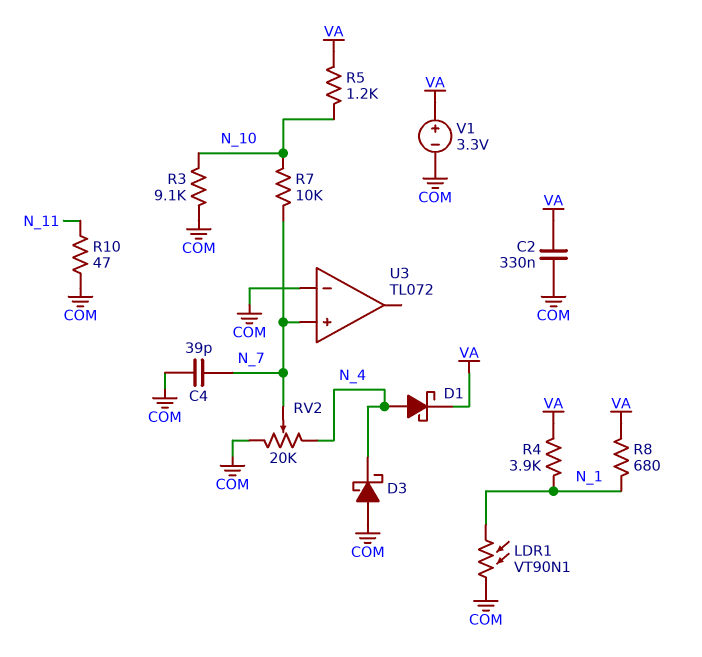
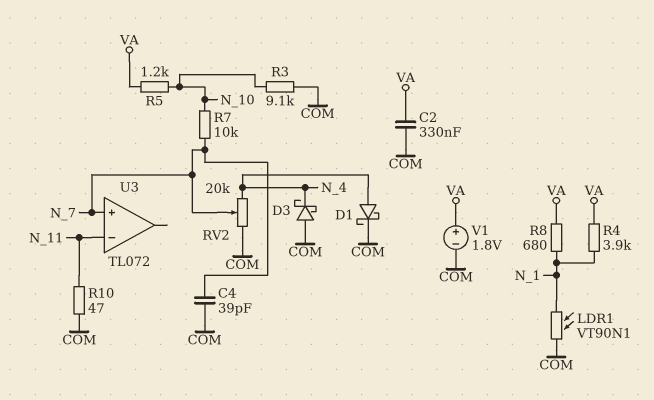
D1: schottky (A N_4, K VA) -> schottky (A N_4, K COM)
U3 pin in-: COM -> N_11
V1: 3.3V (plus VA, minus COM) -> 1.8V (plus VA, minus COM)

